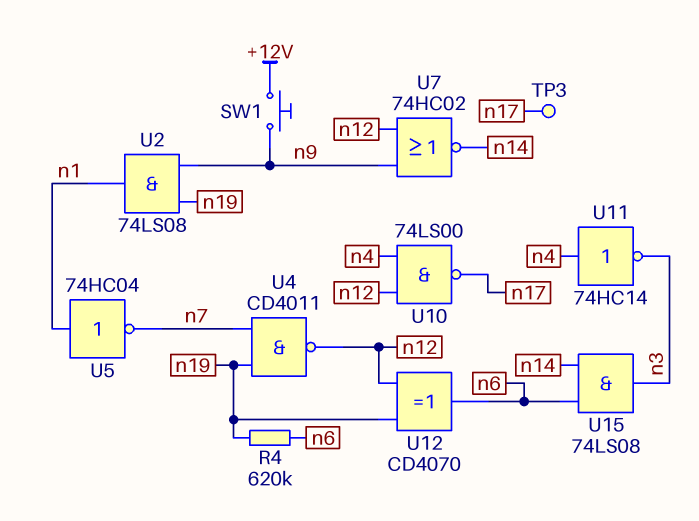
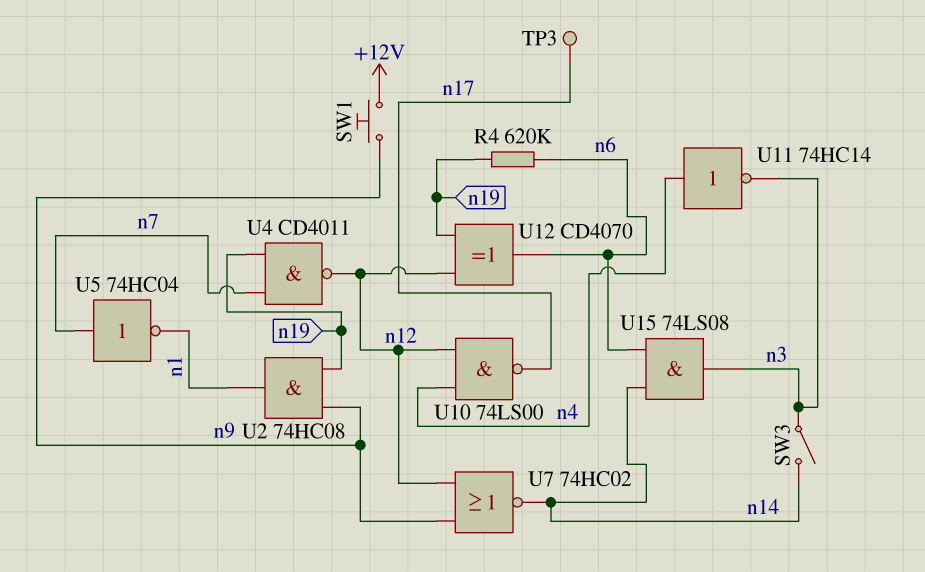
SW3: none -> switch (n3, n14)
U2: AND 74LS08 (in n9, in n19, out n1) -> AND 74HC08 (in n9, in n19, out n1)
U5: NOT 74HC04 (in n1, out n7) -> NOT 74HC04 (in n7, out n1)

